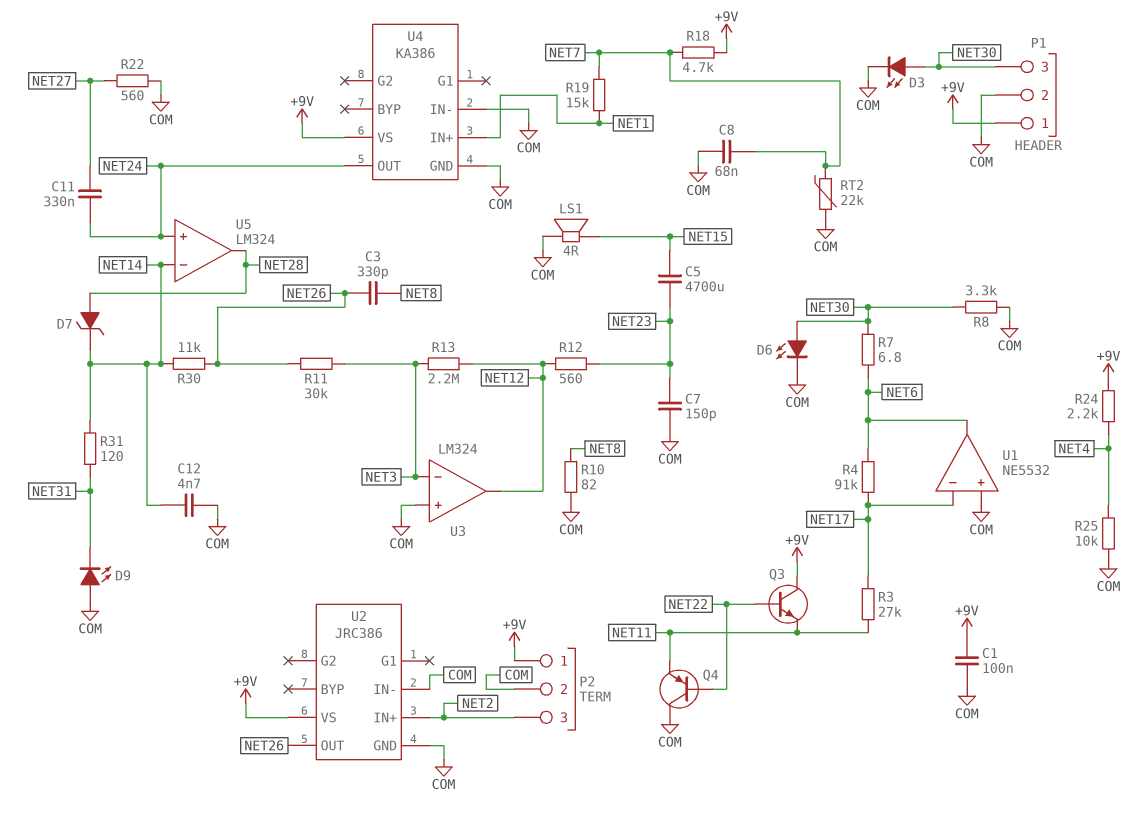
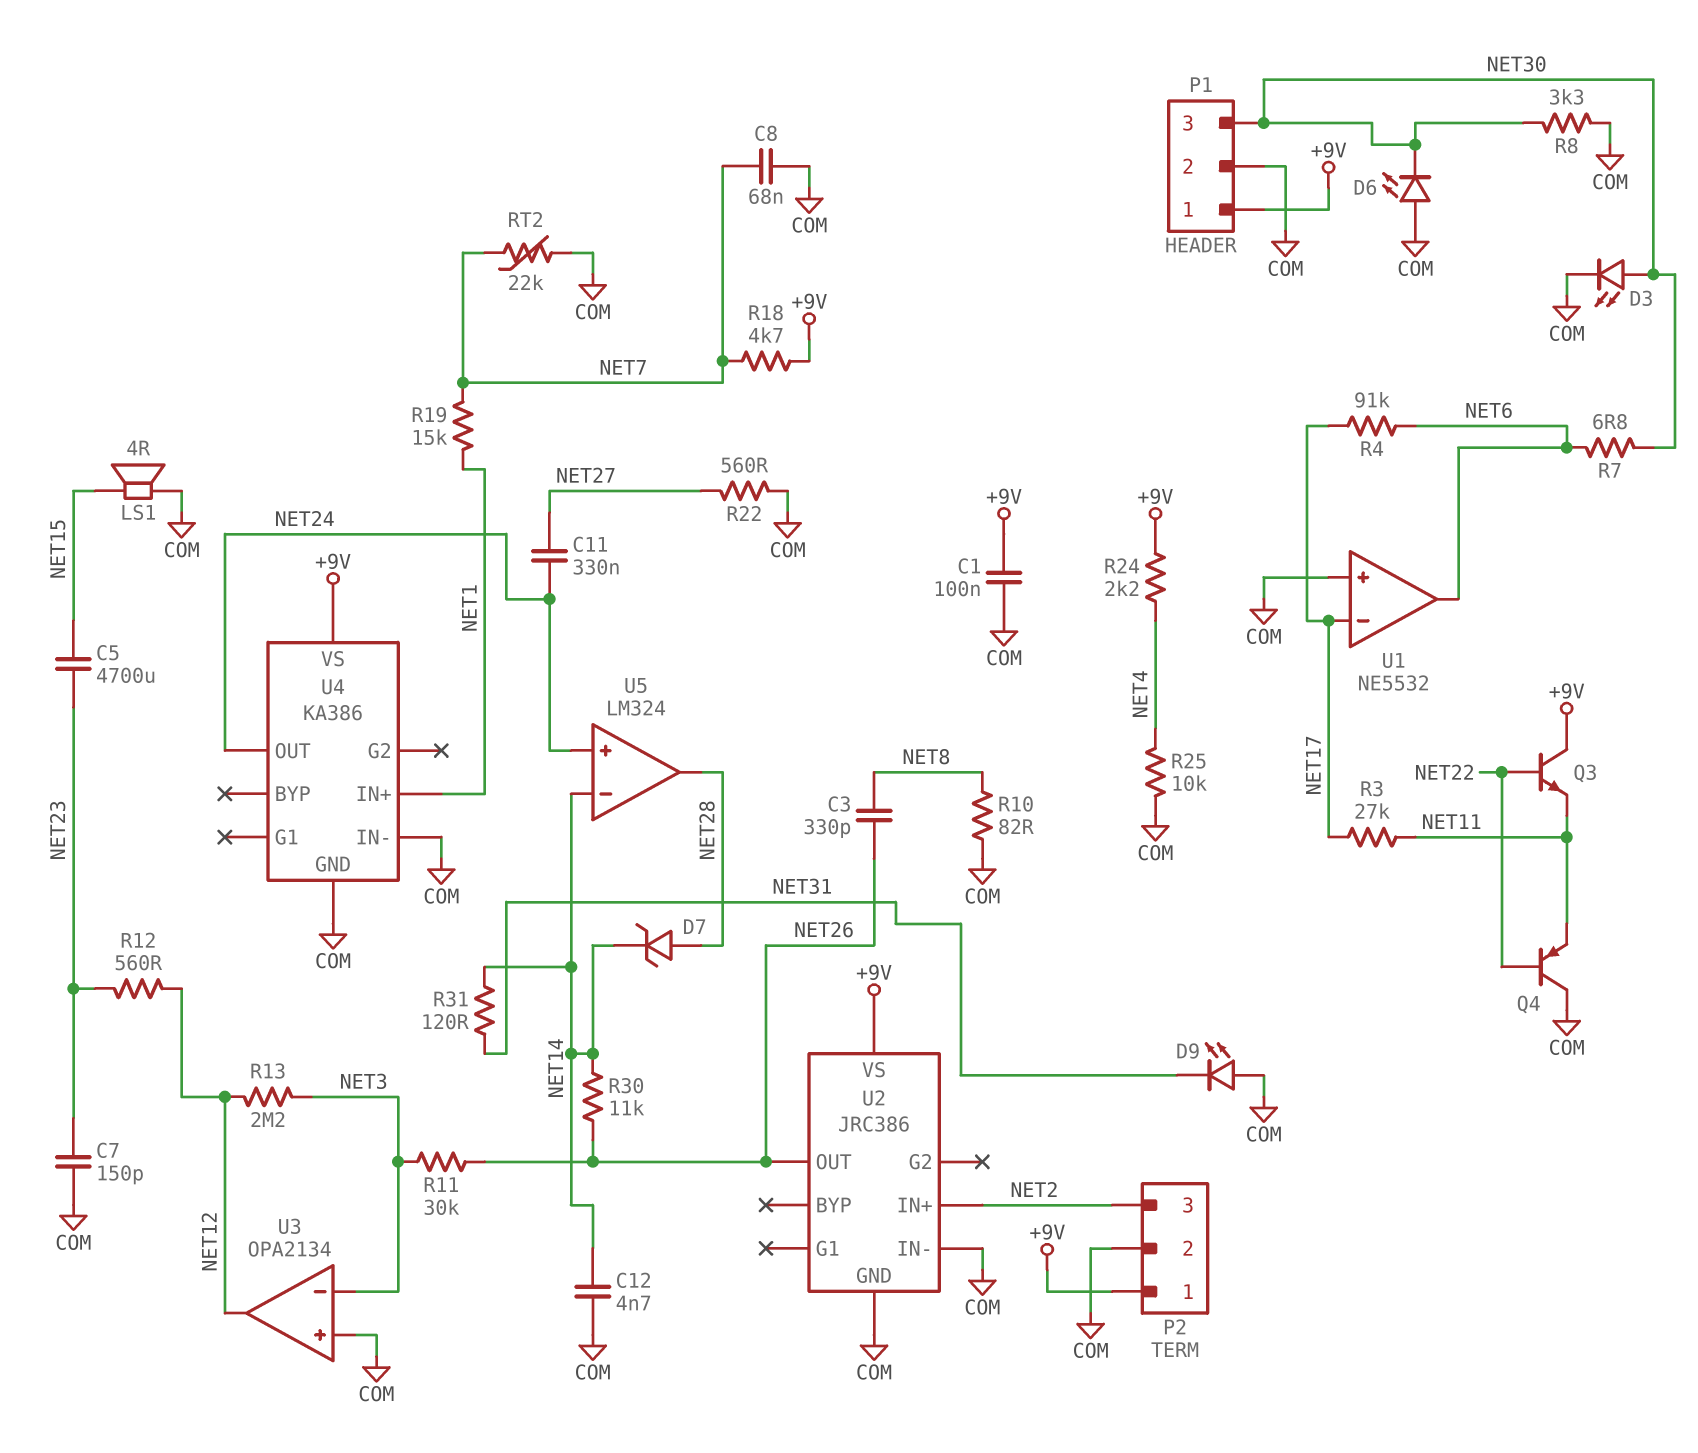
D6: LED (A NET30, K COM) -> LED (A COM, K NET30)
U3: LM324 -> OPA2134

